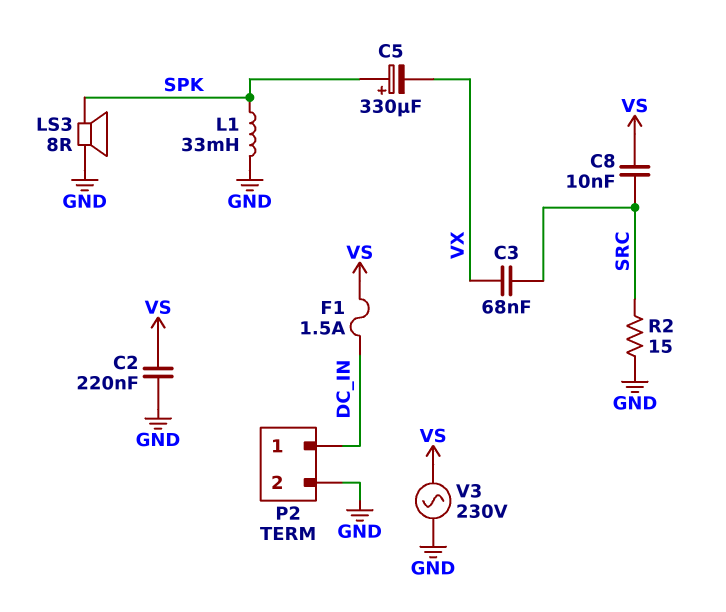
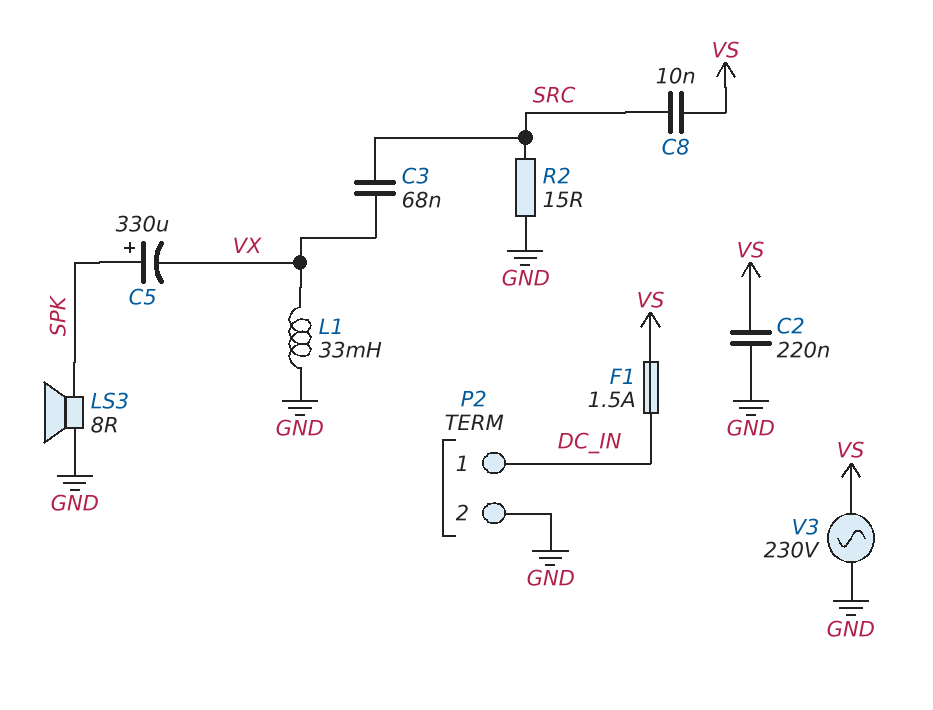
L1: 33mH (GND, SPK) -> 33mH (GND, VX)

